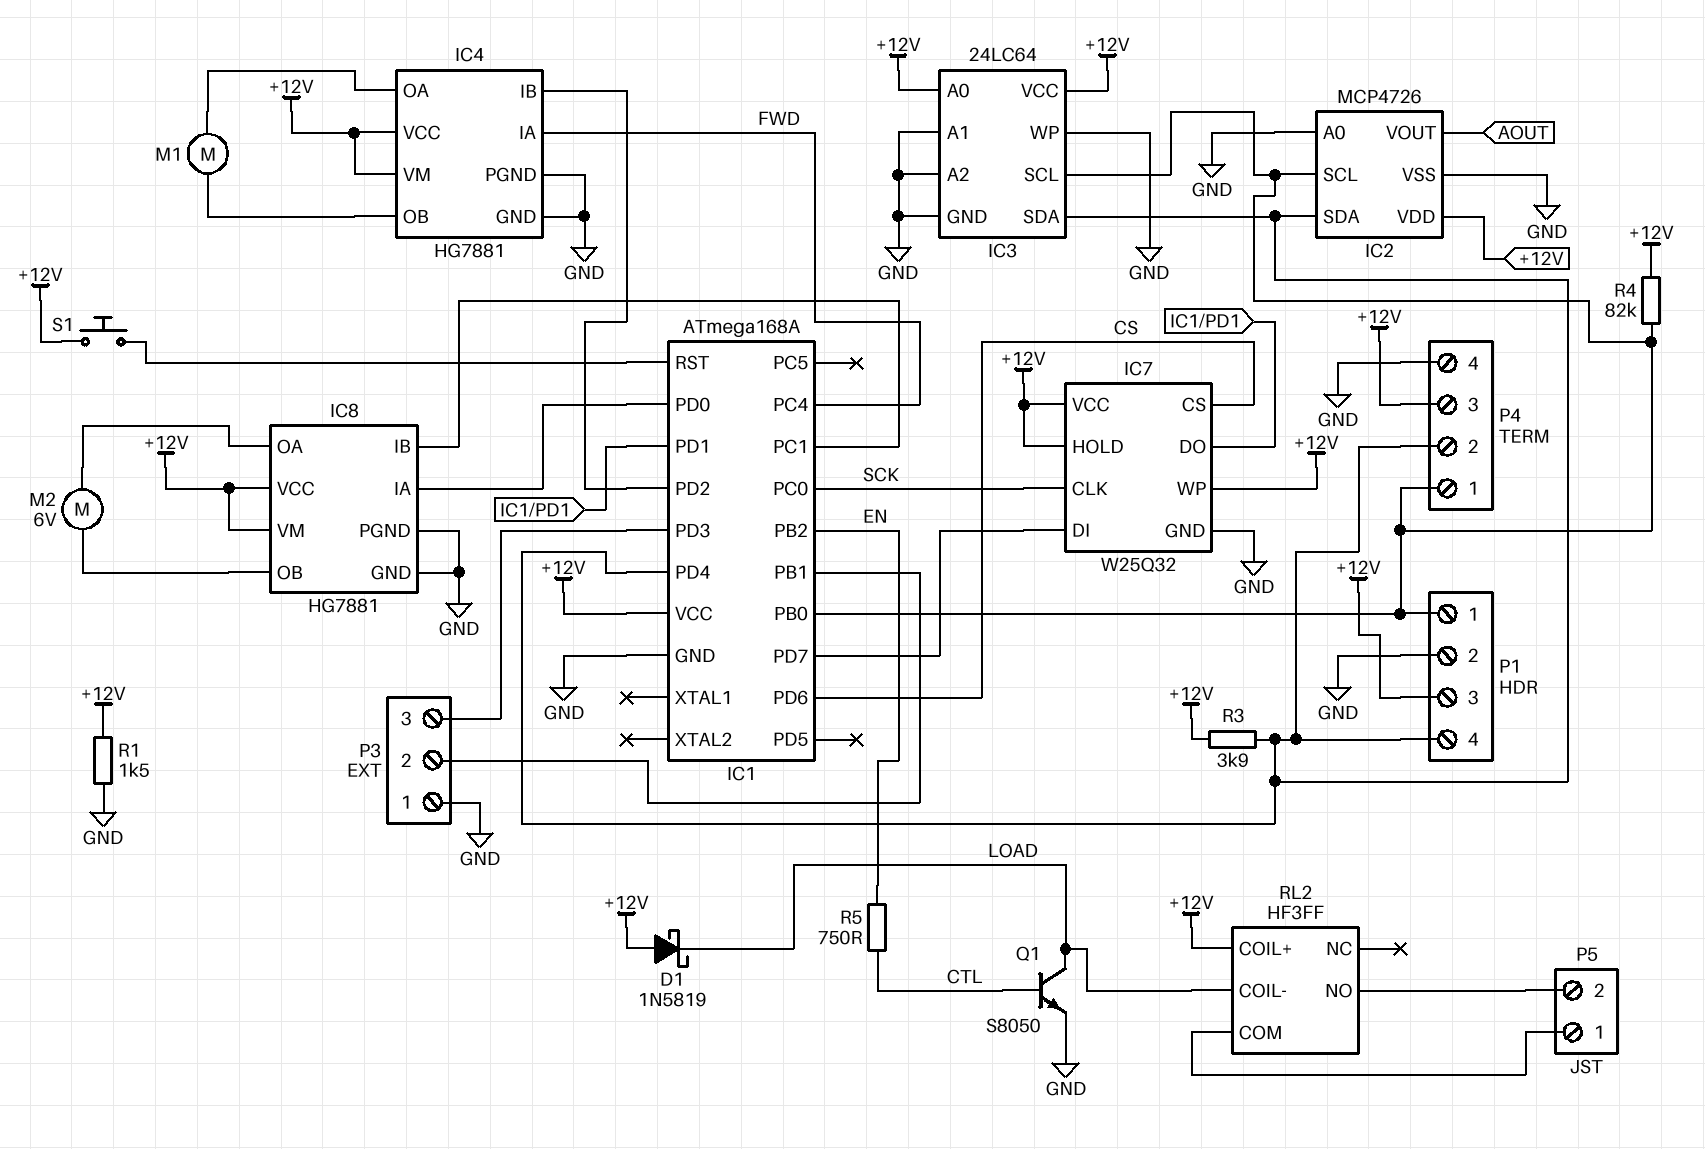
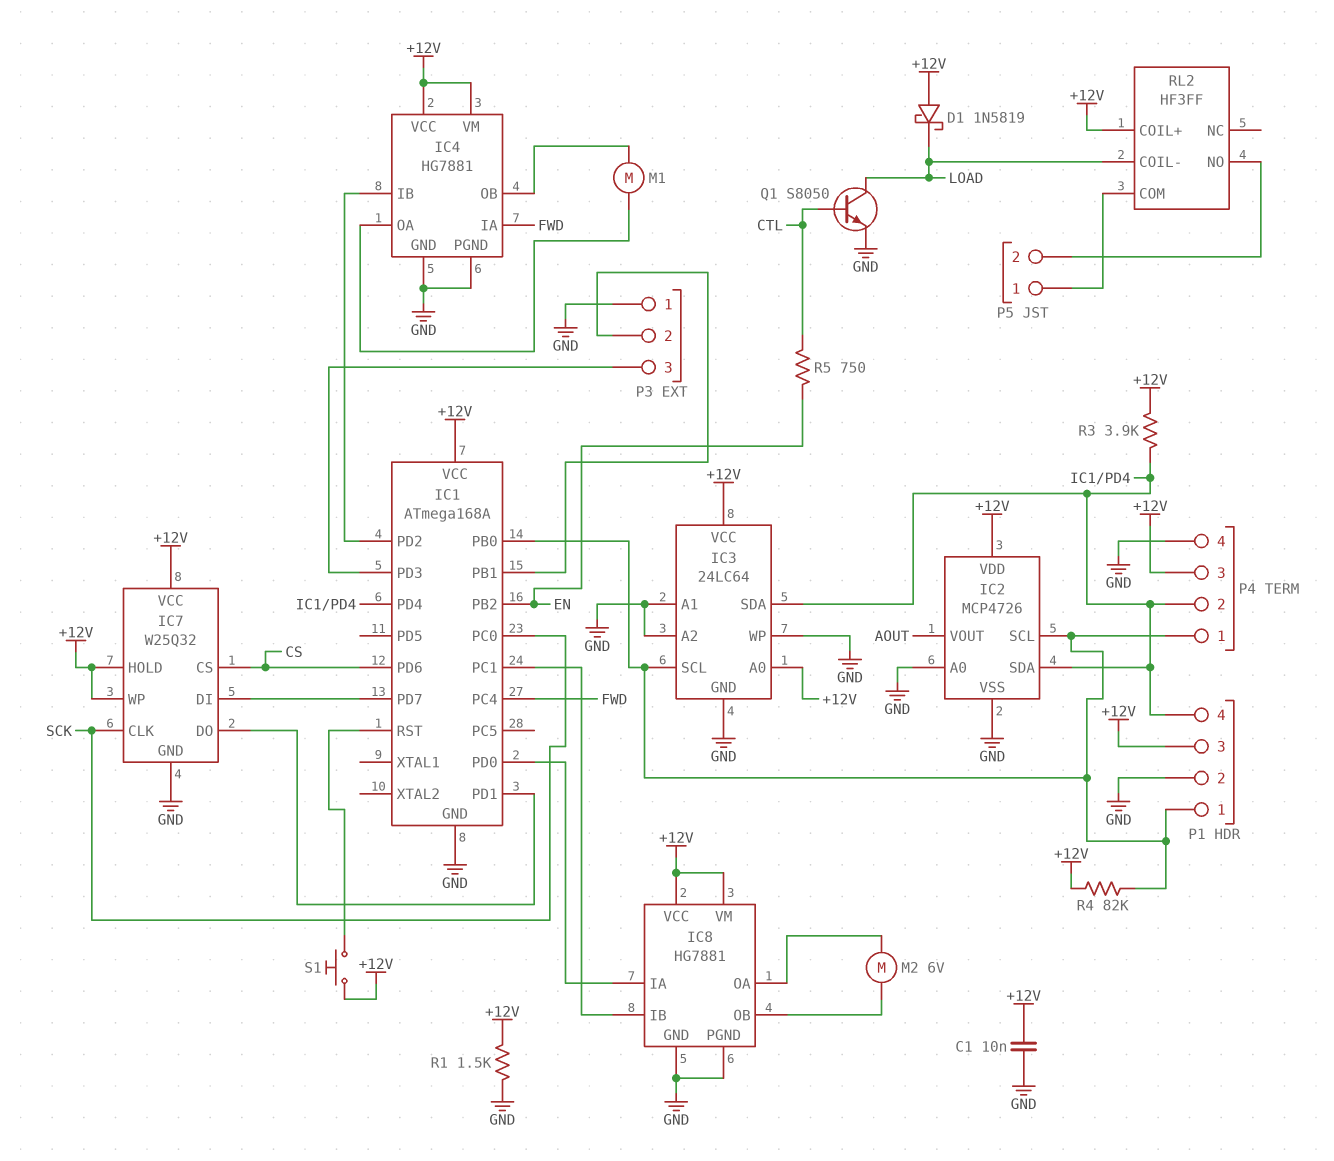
C1: none -> 10nF (+12V, GND)

